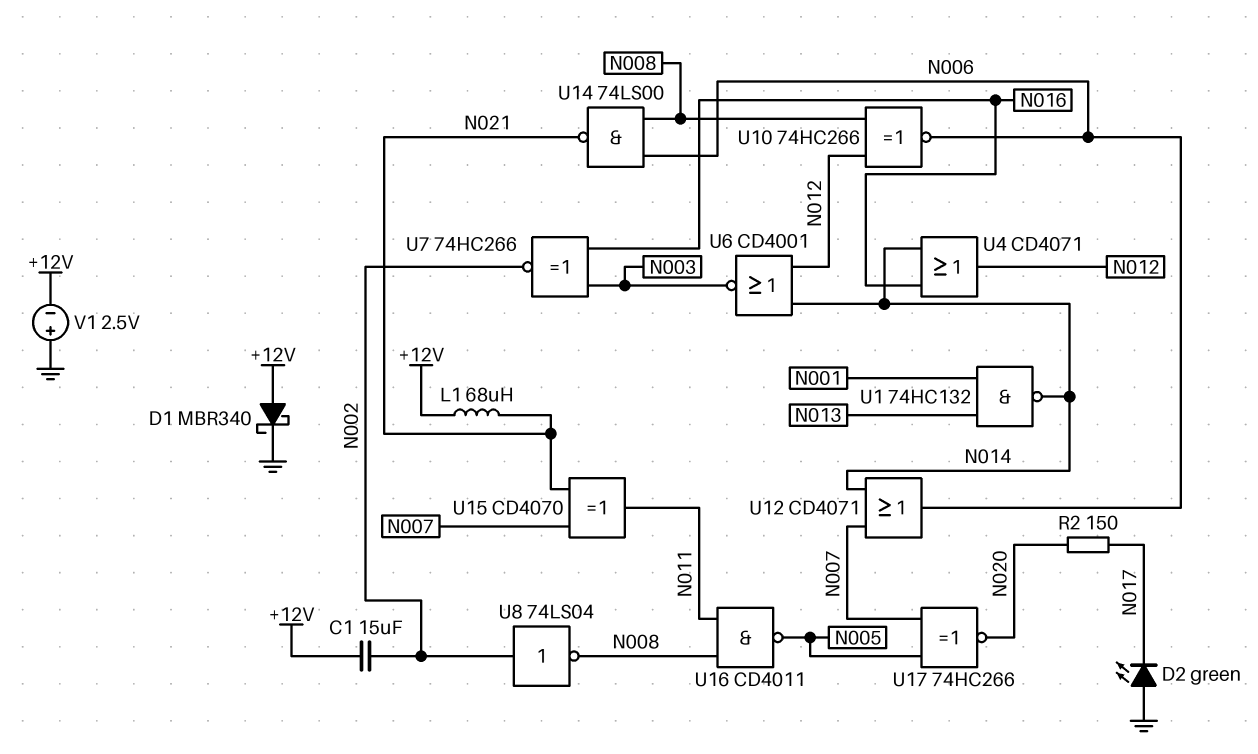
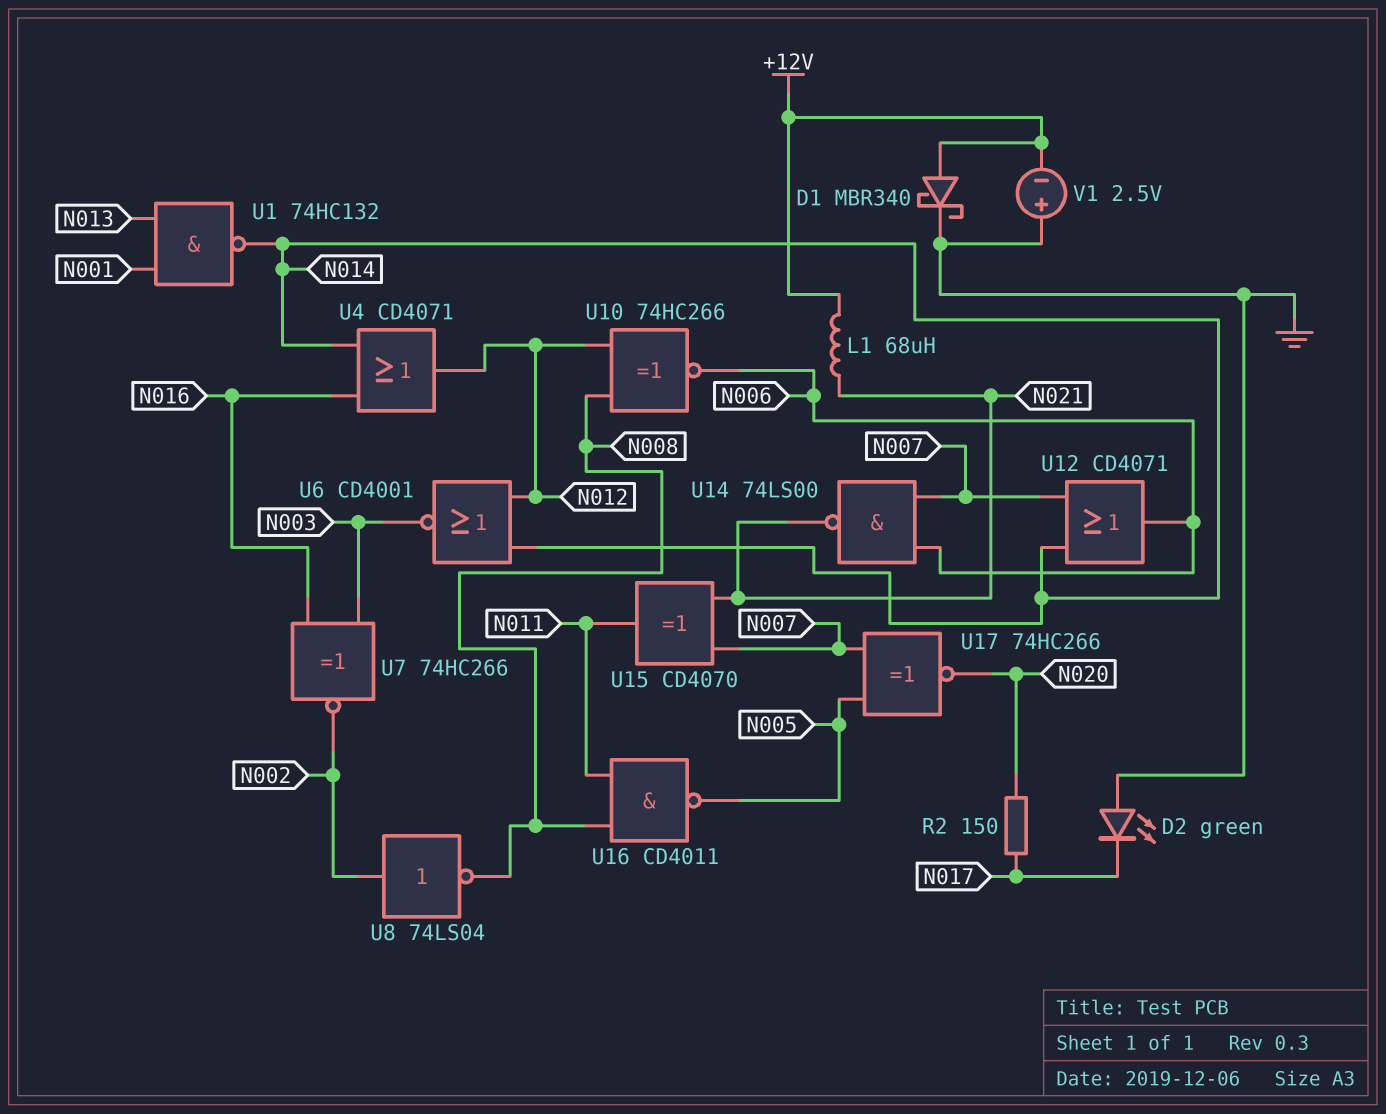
C1: 15uF (+12V, N002) -> none
U14: NAND 74LS00 (in N006, in N008, out N021) -> NAND 74LS00 (in N006, in N007, out N021)

